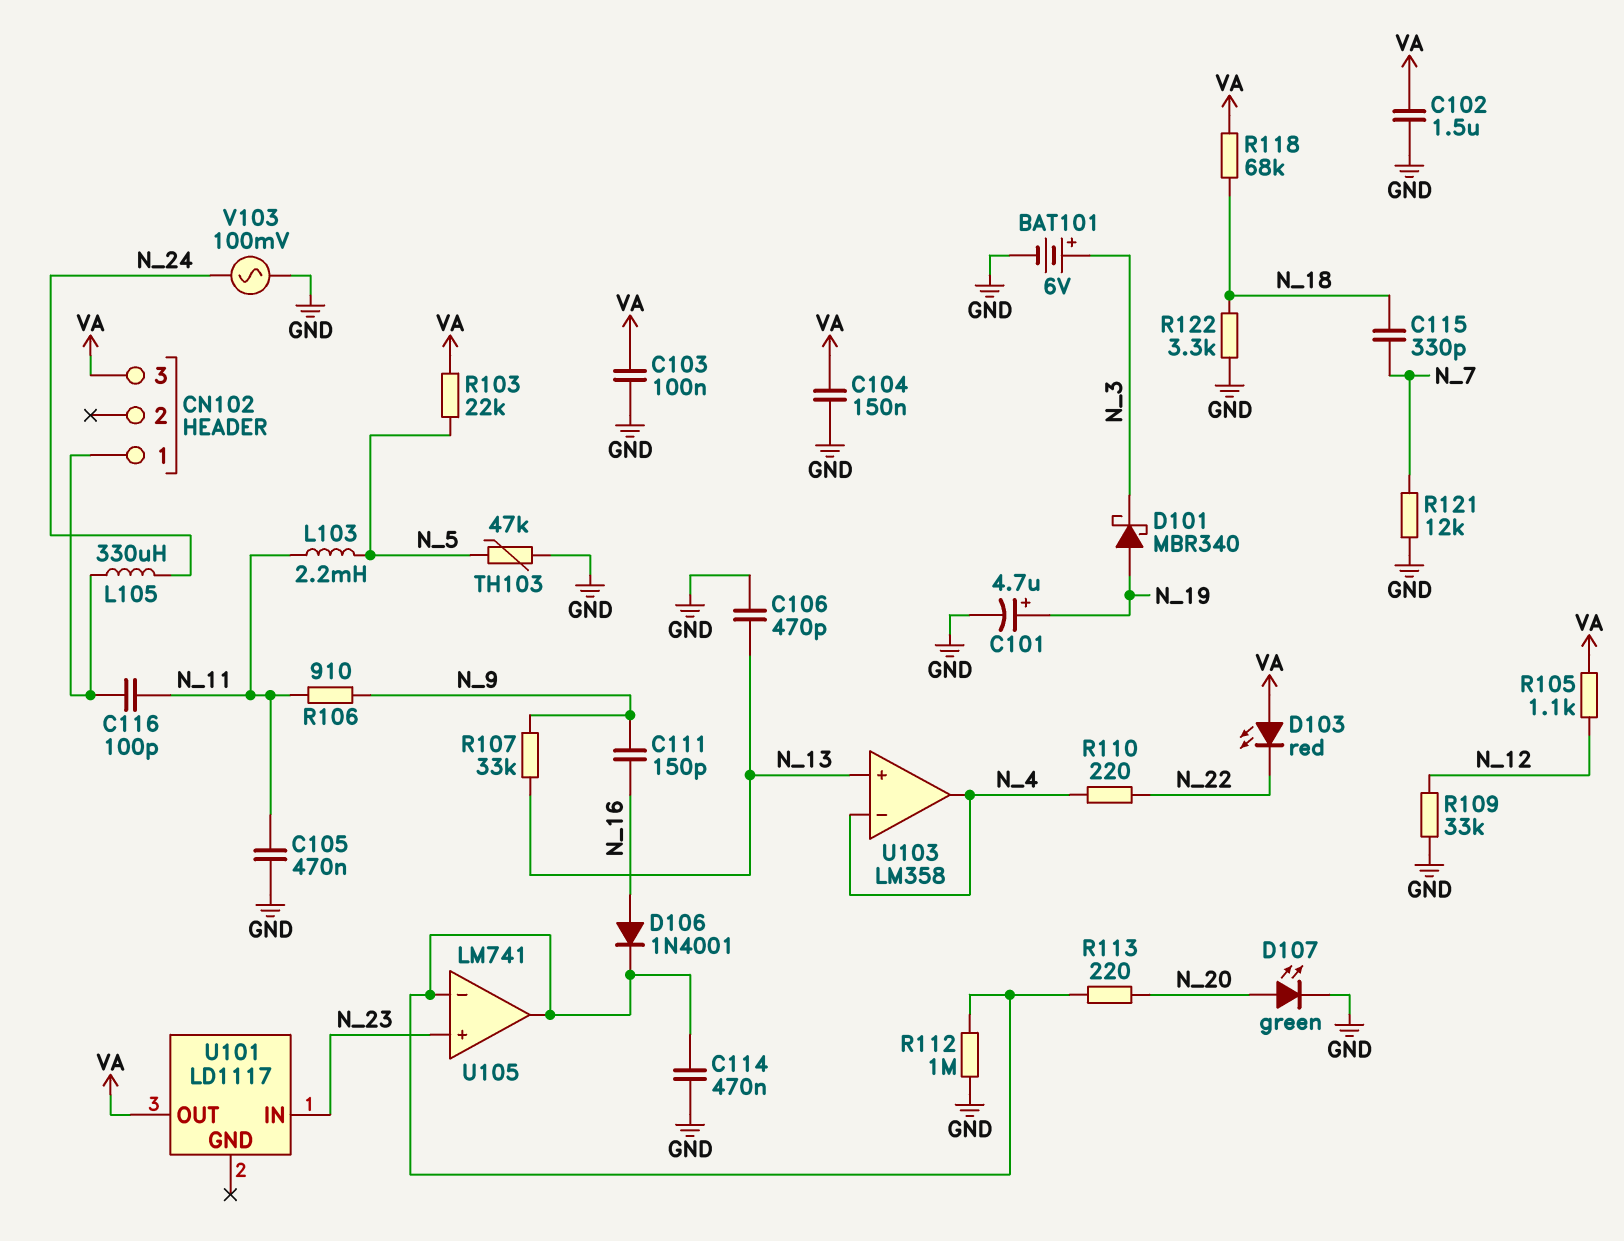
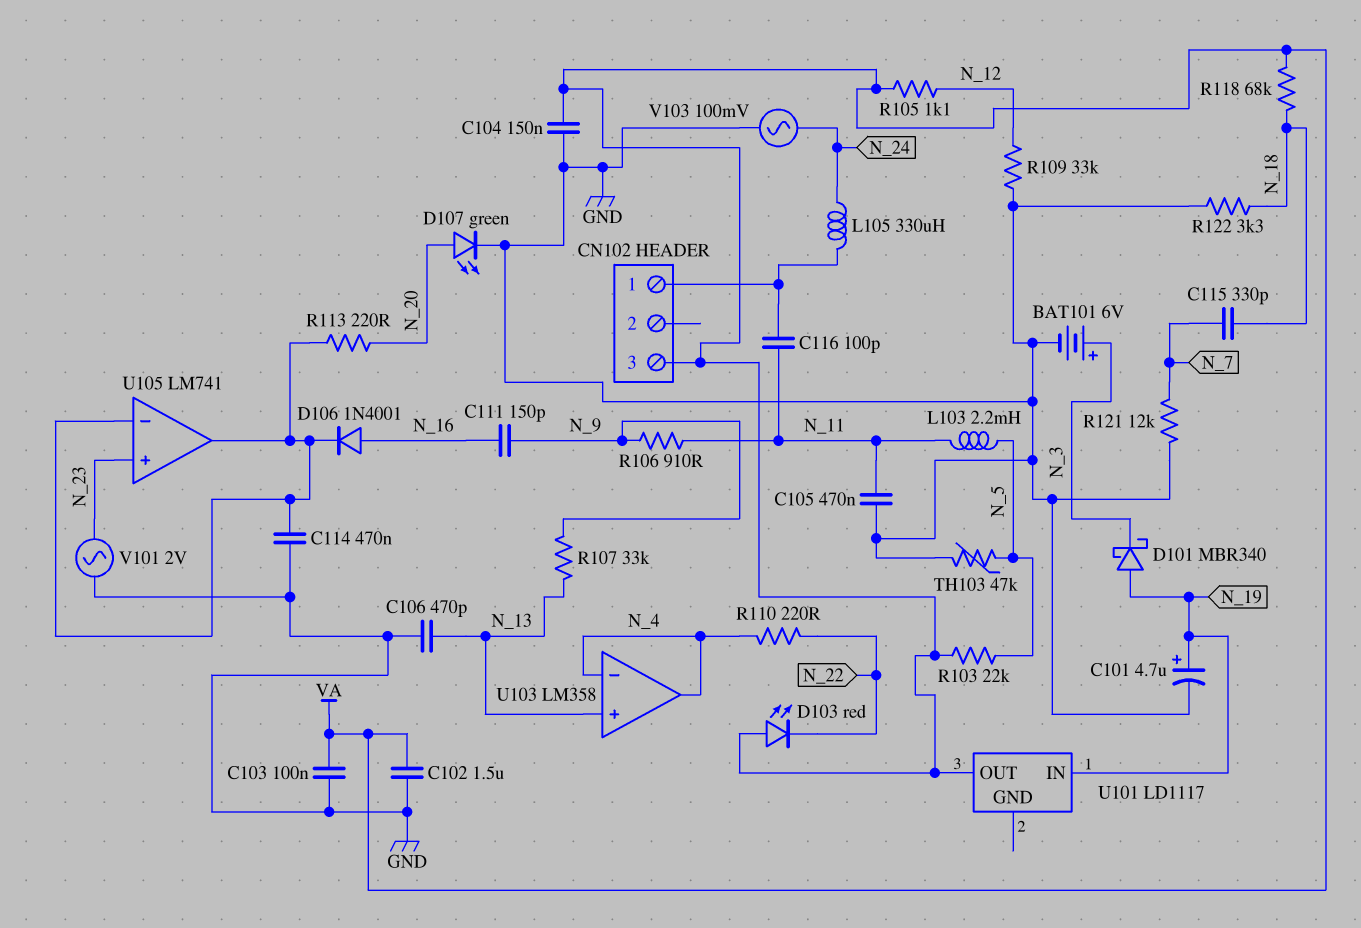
R112: 1M (GND, U105/in-) -> none
U101 pin IN: N_23 -> N_19
V101: none -> AC 2V (GND, N_23)

